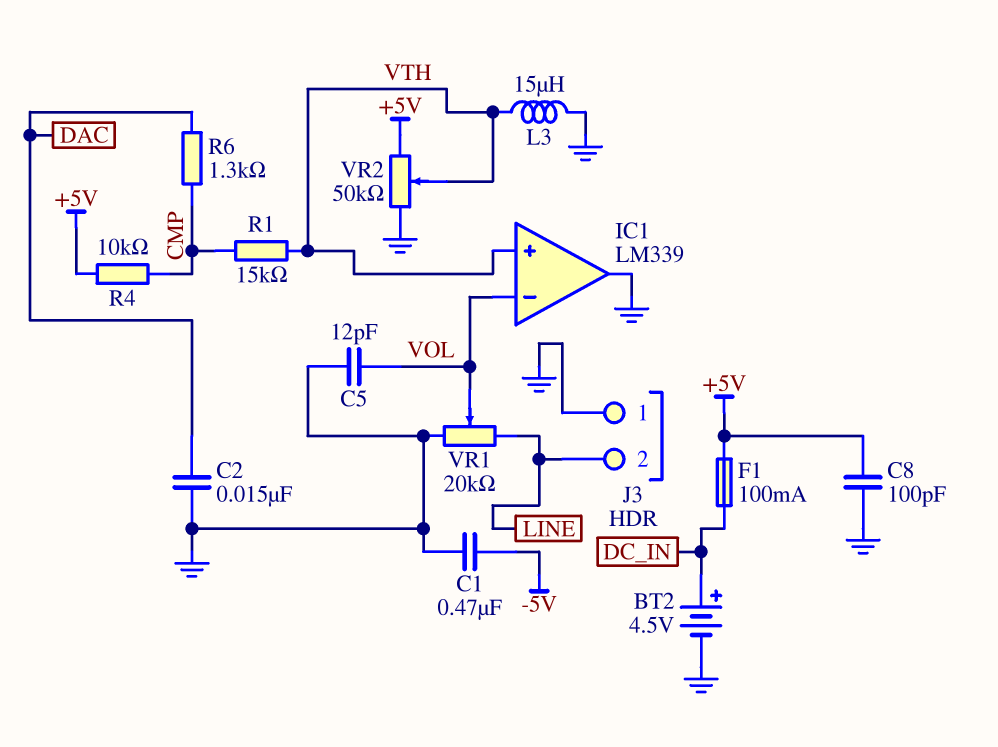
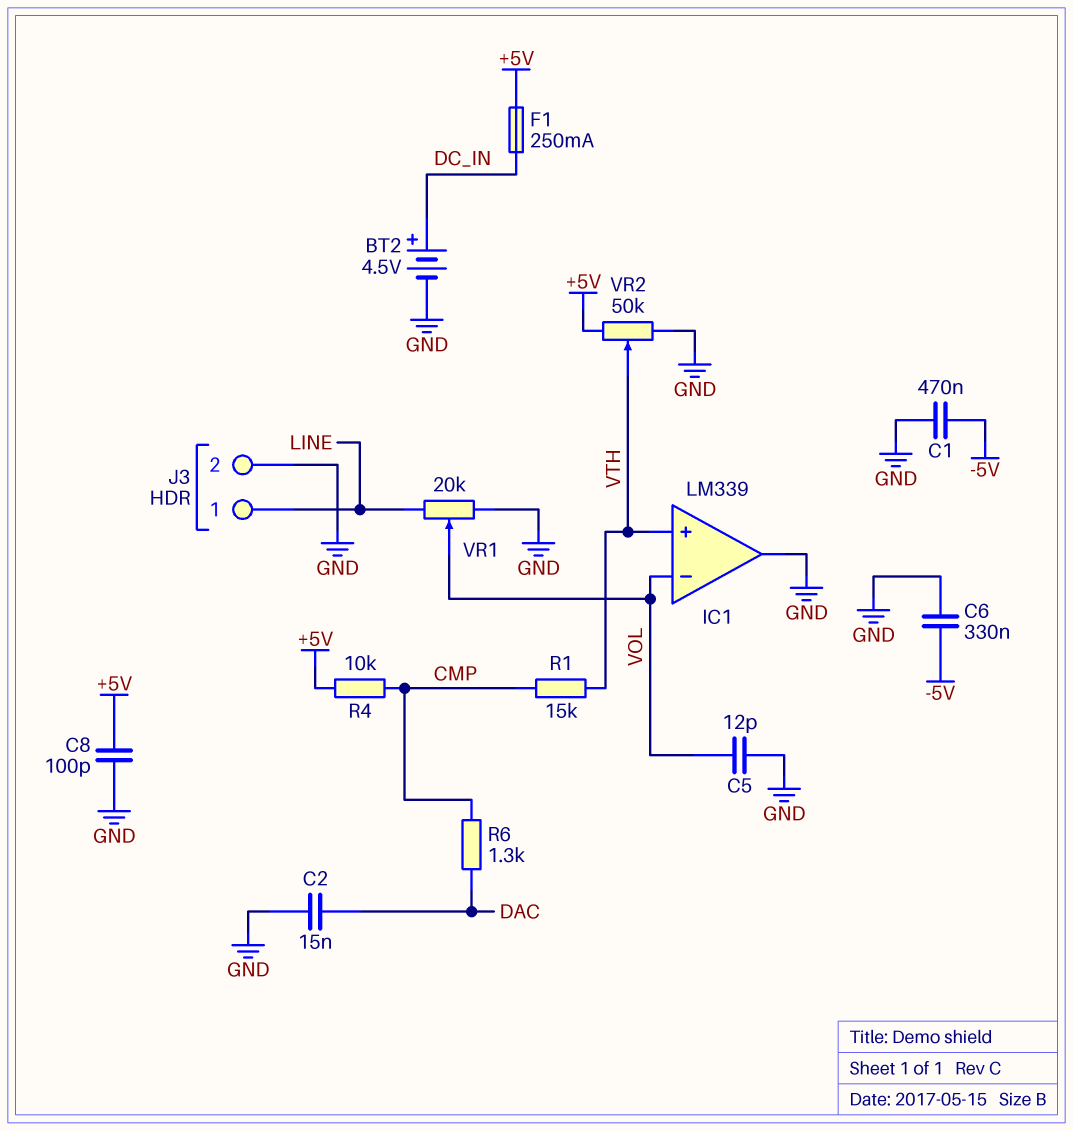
C6: none -> 330nF (-5V, GND)
F1: 100mA (+5V, DC_IN) -> 250mA (+5V, DC_IN)
J3 pin 1: GND -> LINE
J3 pin 2: LINE -> GND
L3: 15uH (GND, VTH) -> none

